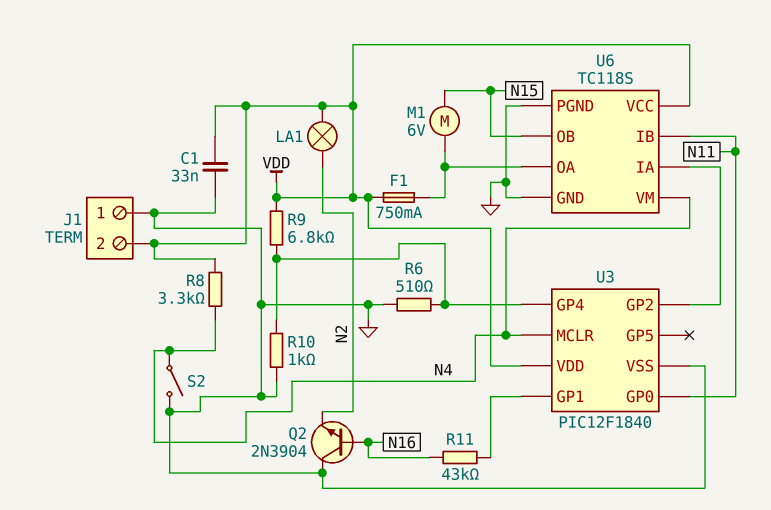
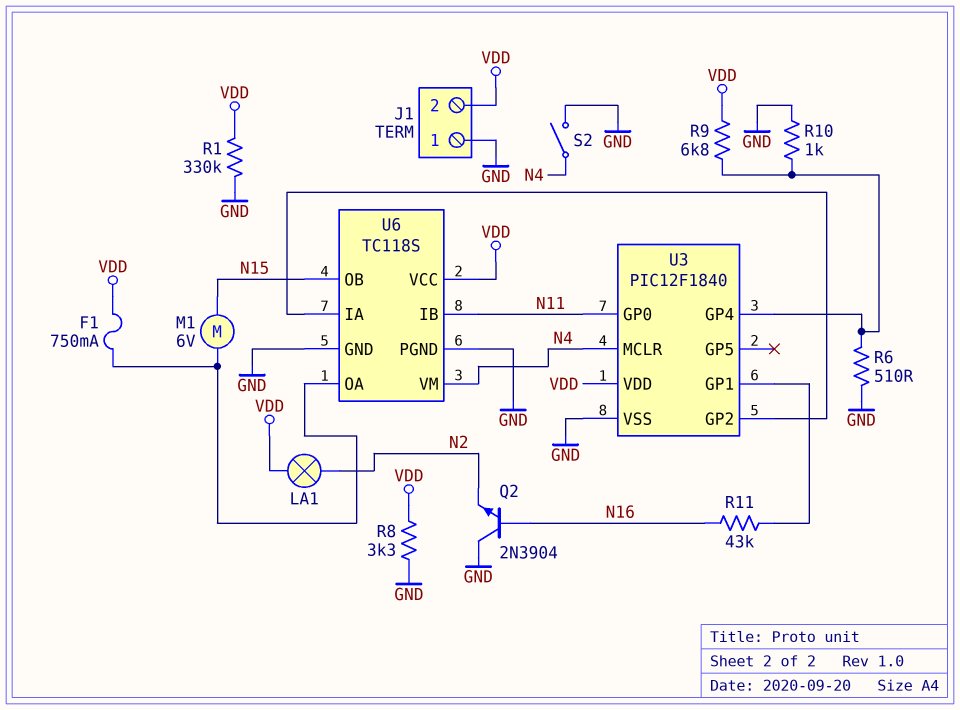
C1: 33nF (GND, VDD) -> none
R1: none -> 330k (GND, VDD)
R8: 3.3k (N4, VDD) -> 3.3k (GND, VDD)

